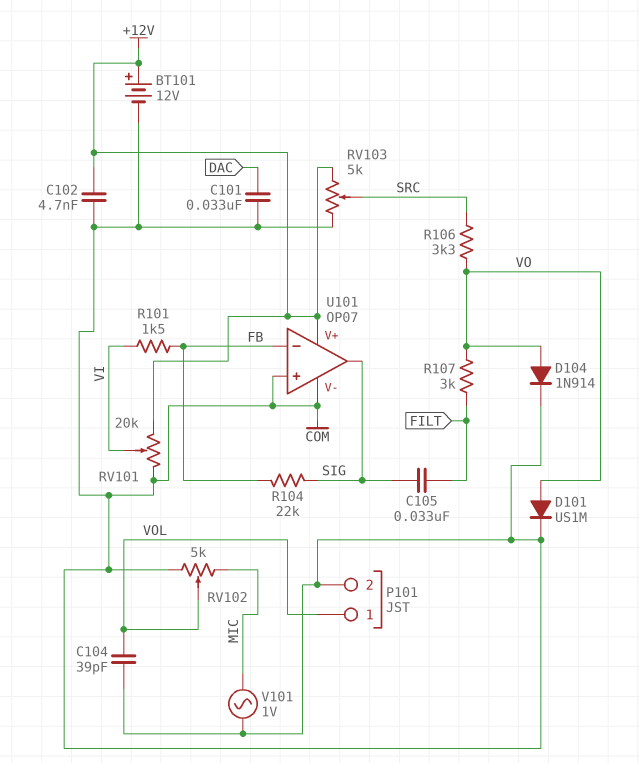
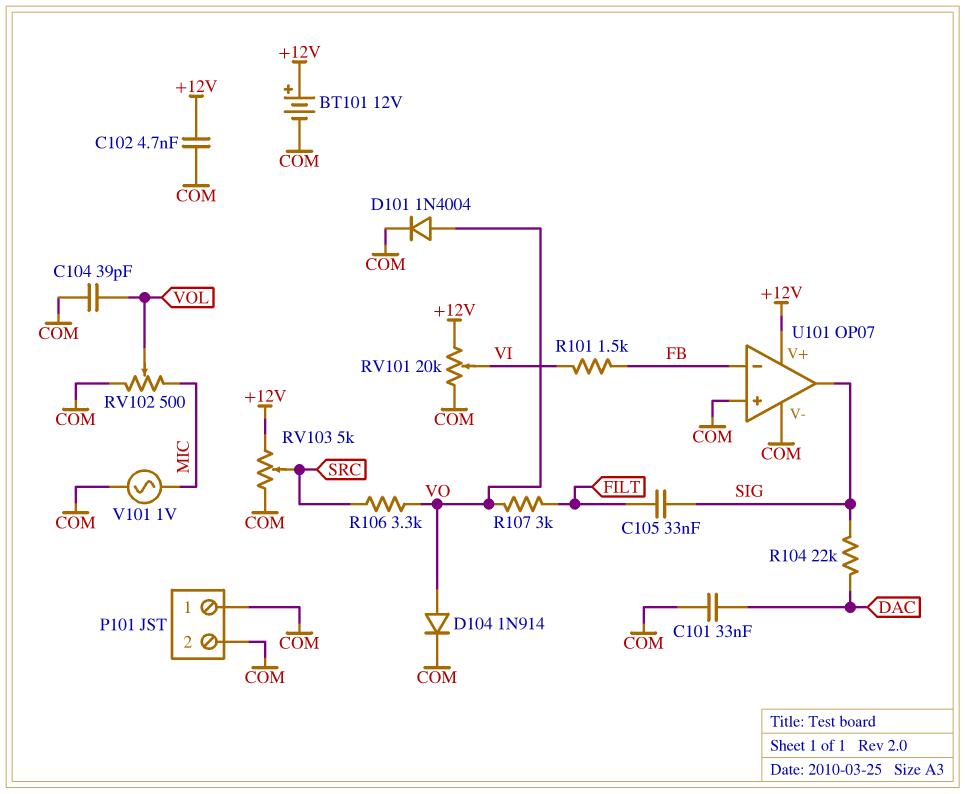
D101: diode US1M (A VO, K COM) -> diode 1N4004 (A VO, K COM)
P101 pin 1: VOL -> COM
R104: 22k (FB, SIG) -> 22k (DAC, SIG)
RV102: 5k (COM, MIC, wiper VOL) -> 500 (COM, MIC, wiper VOL)

